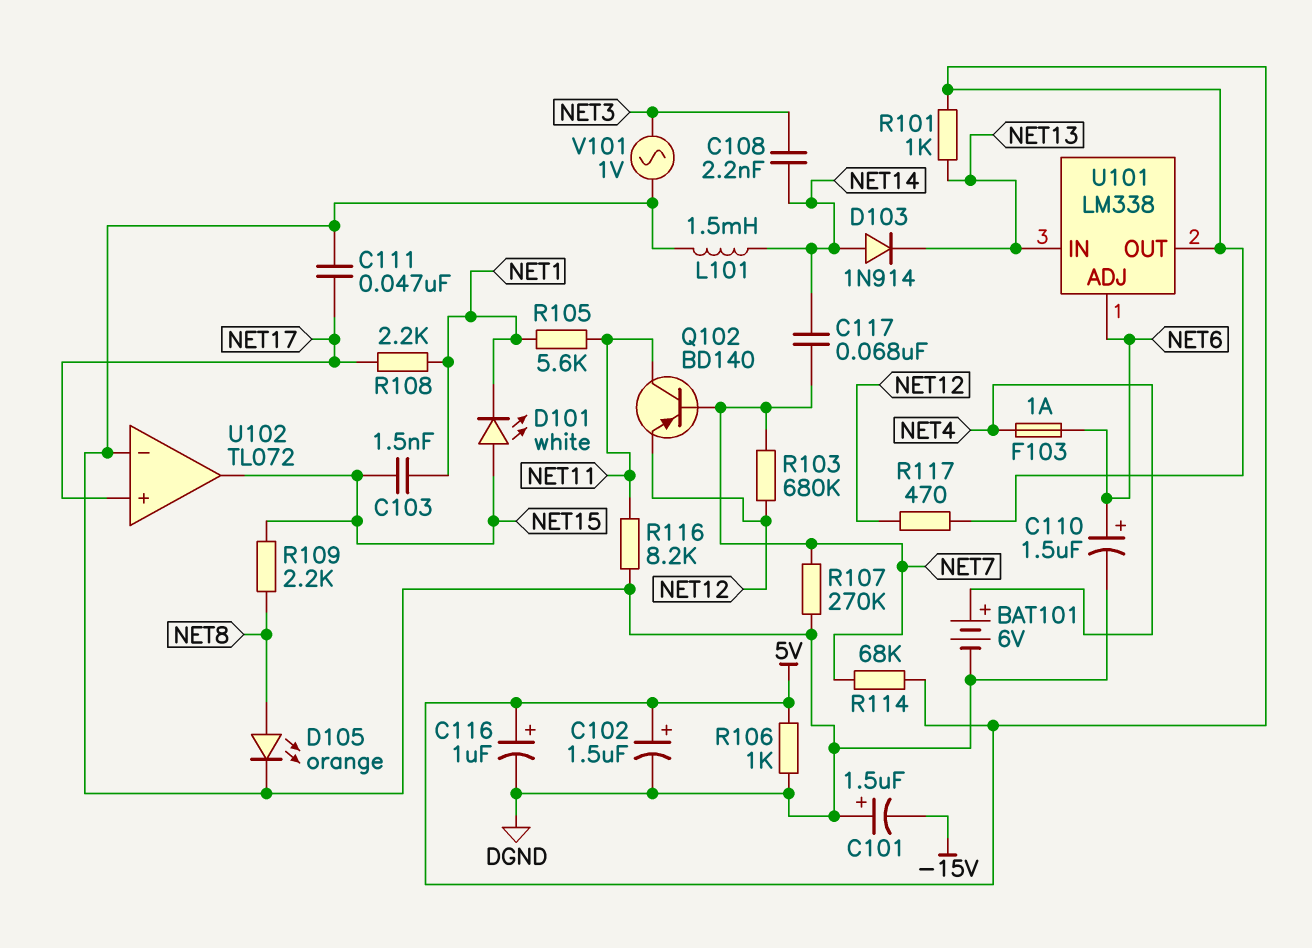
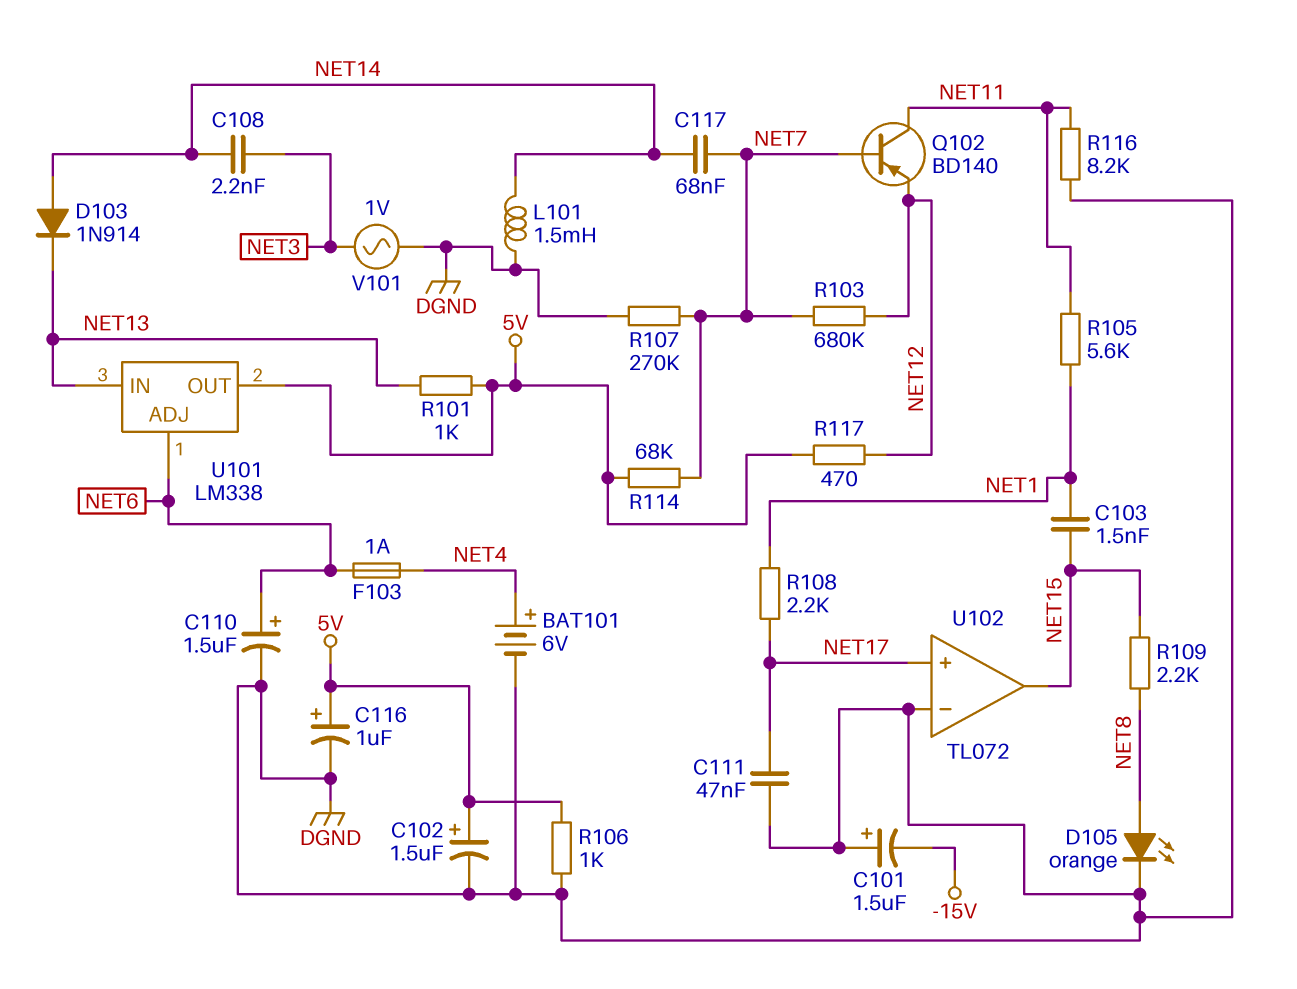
D101: LED white (A NET15, K NET1) -> none

